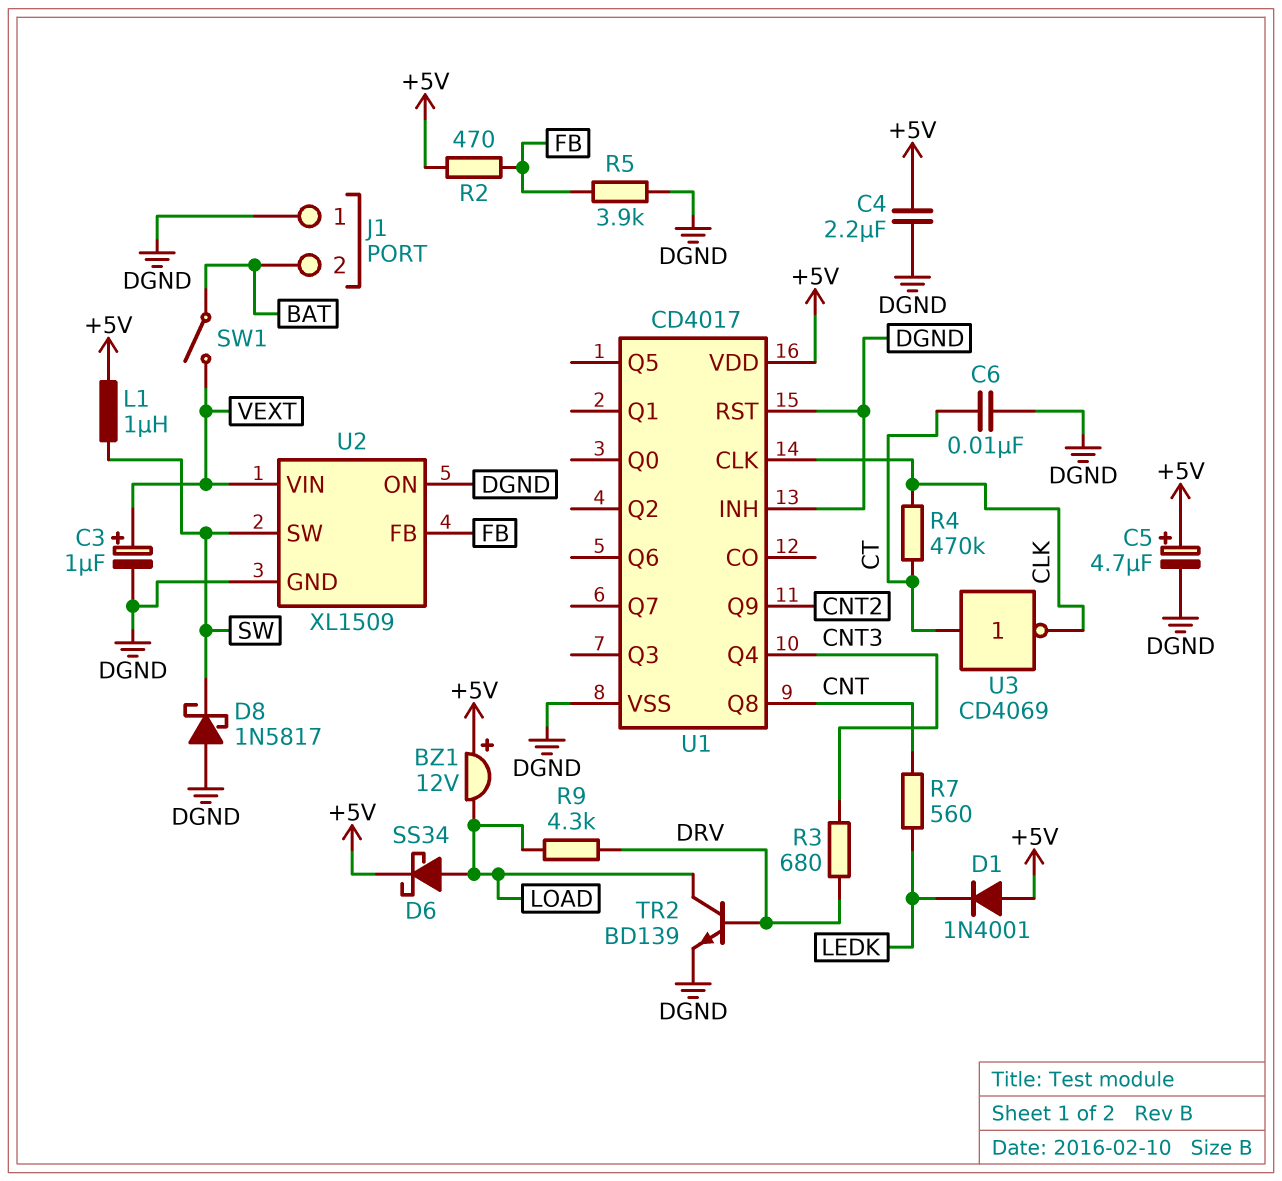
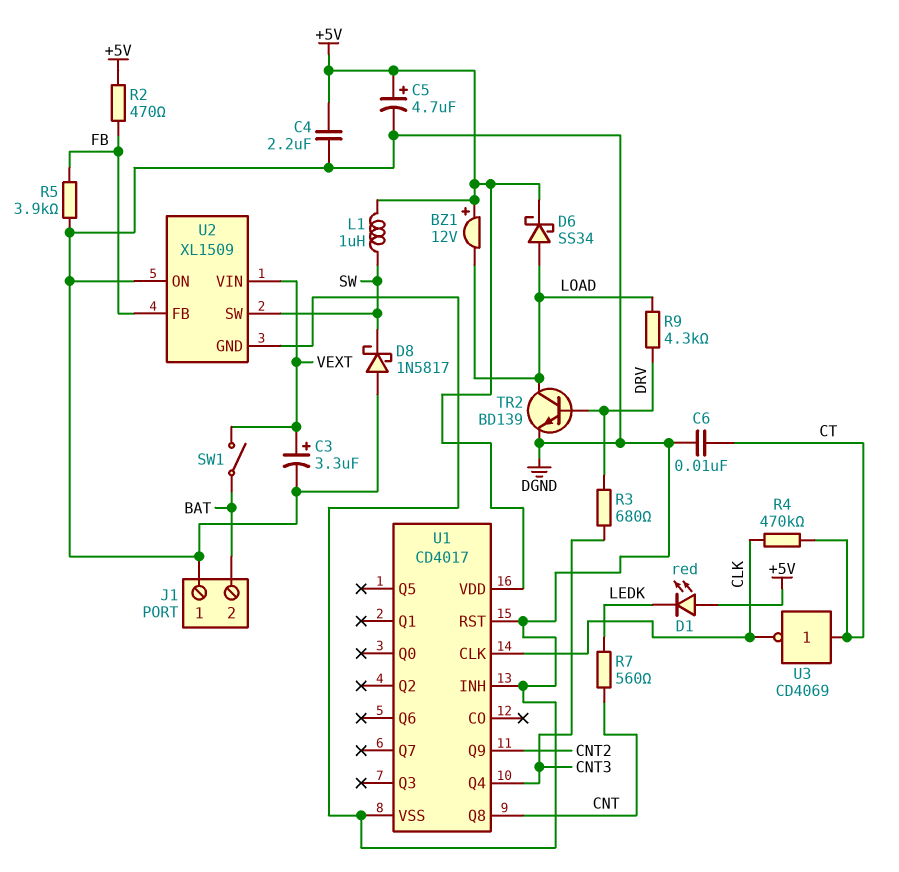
C3: 1uF (plus VEXT, minus DGND) -> 3.3uF (plus VEXT, minus DGND)
D1: diode 1N4001 (A +5V, K LEDK) -> LED red (A +5V, K LEDK)

